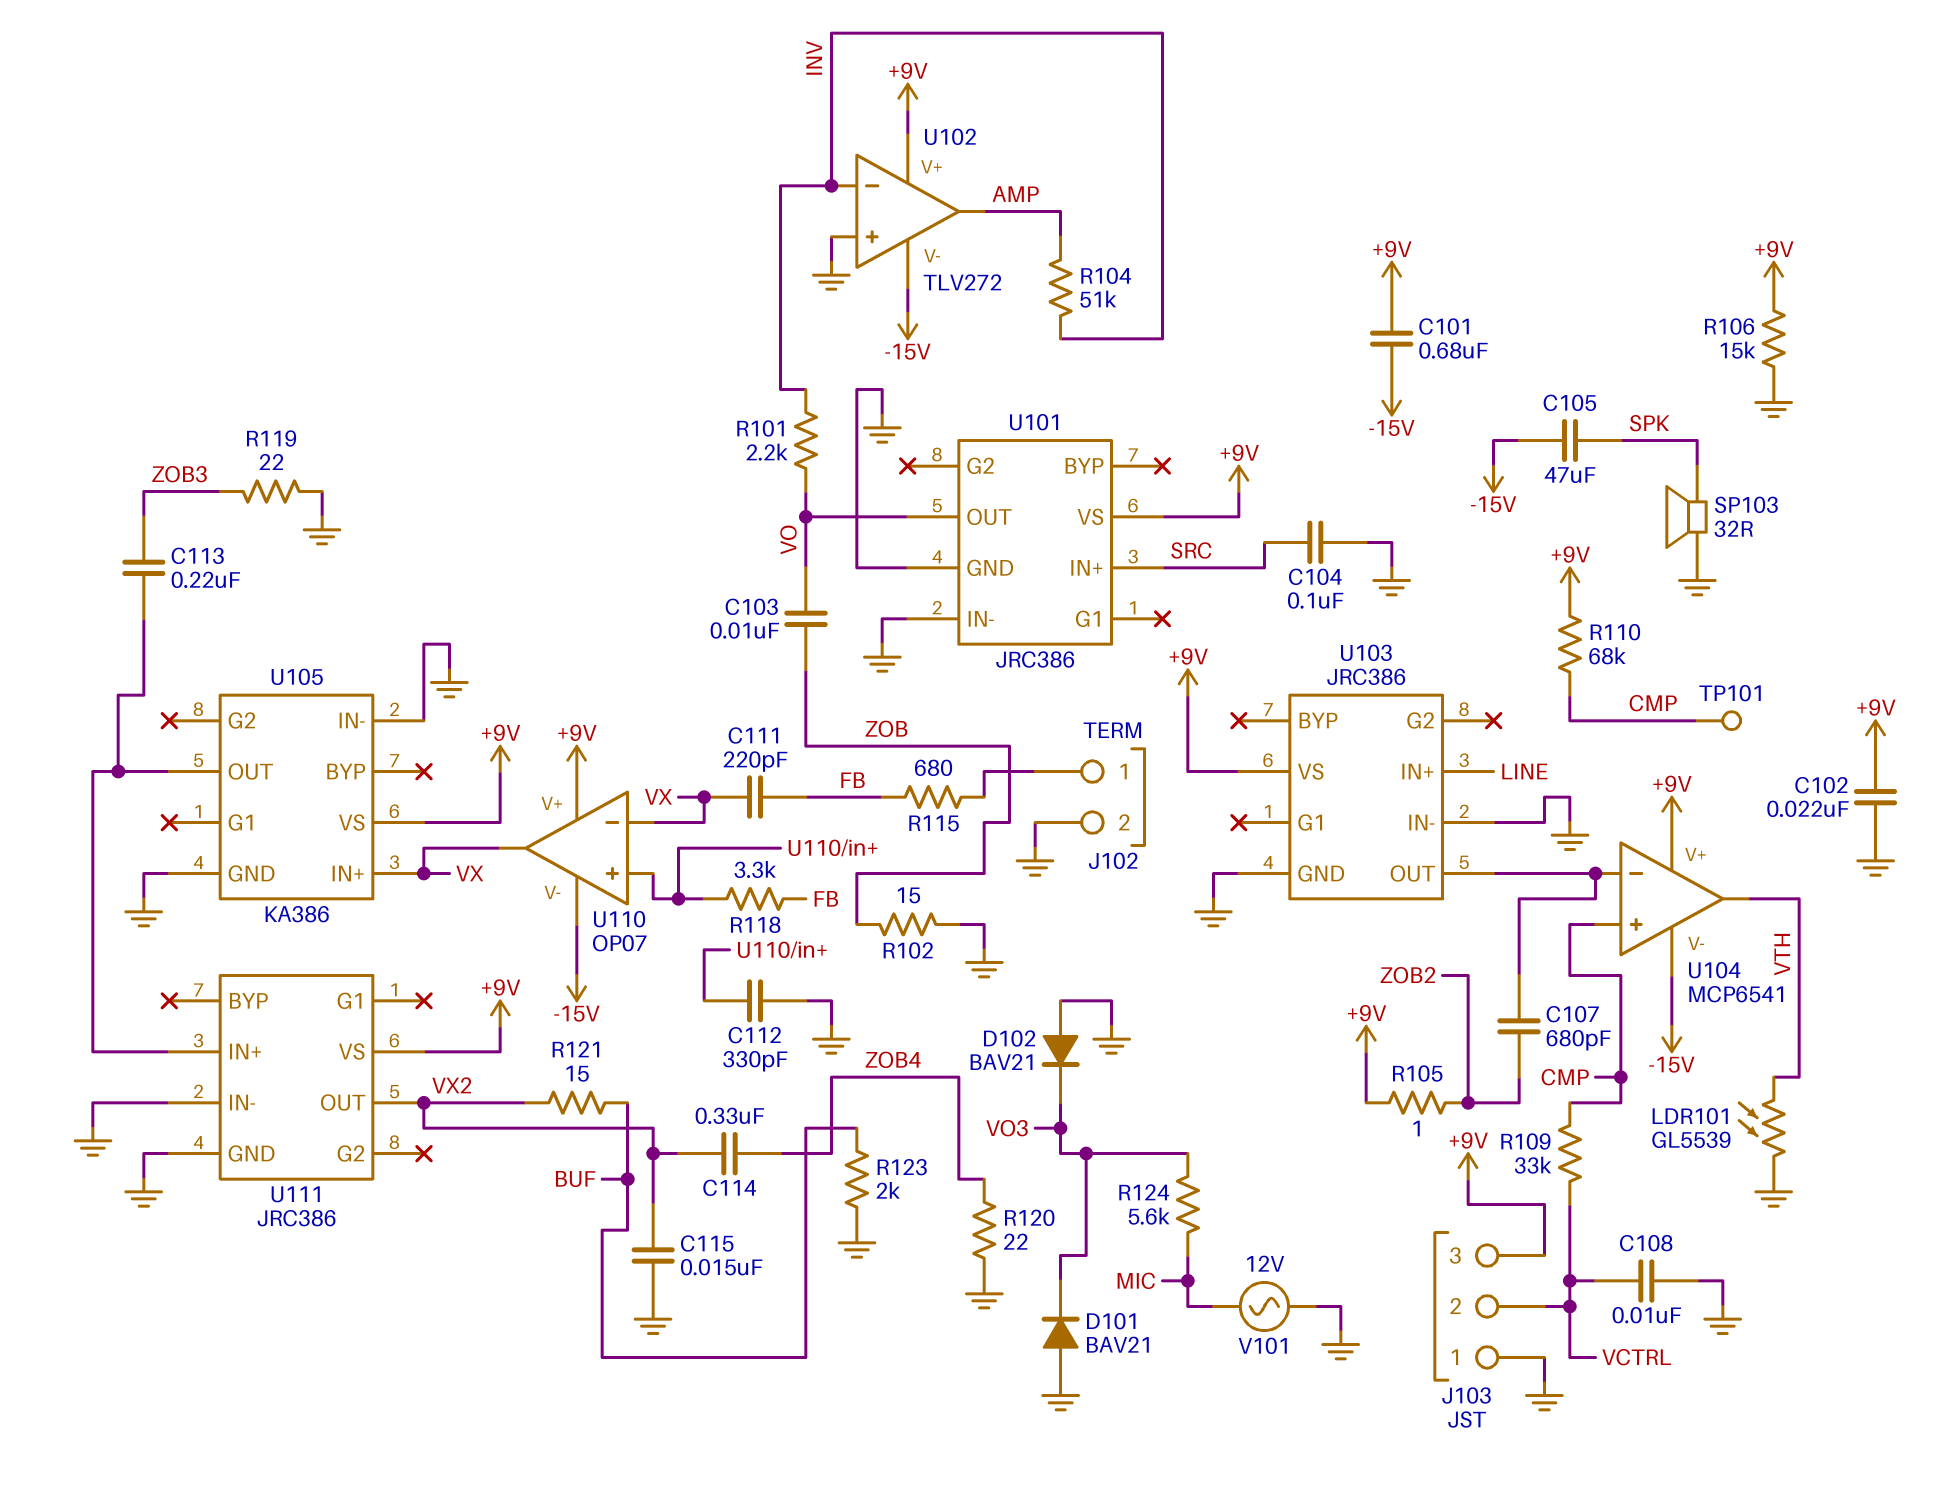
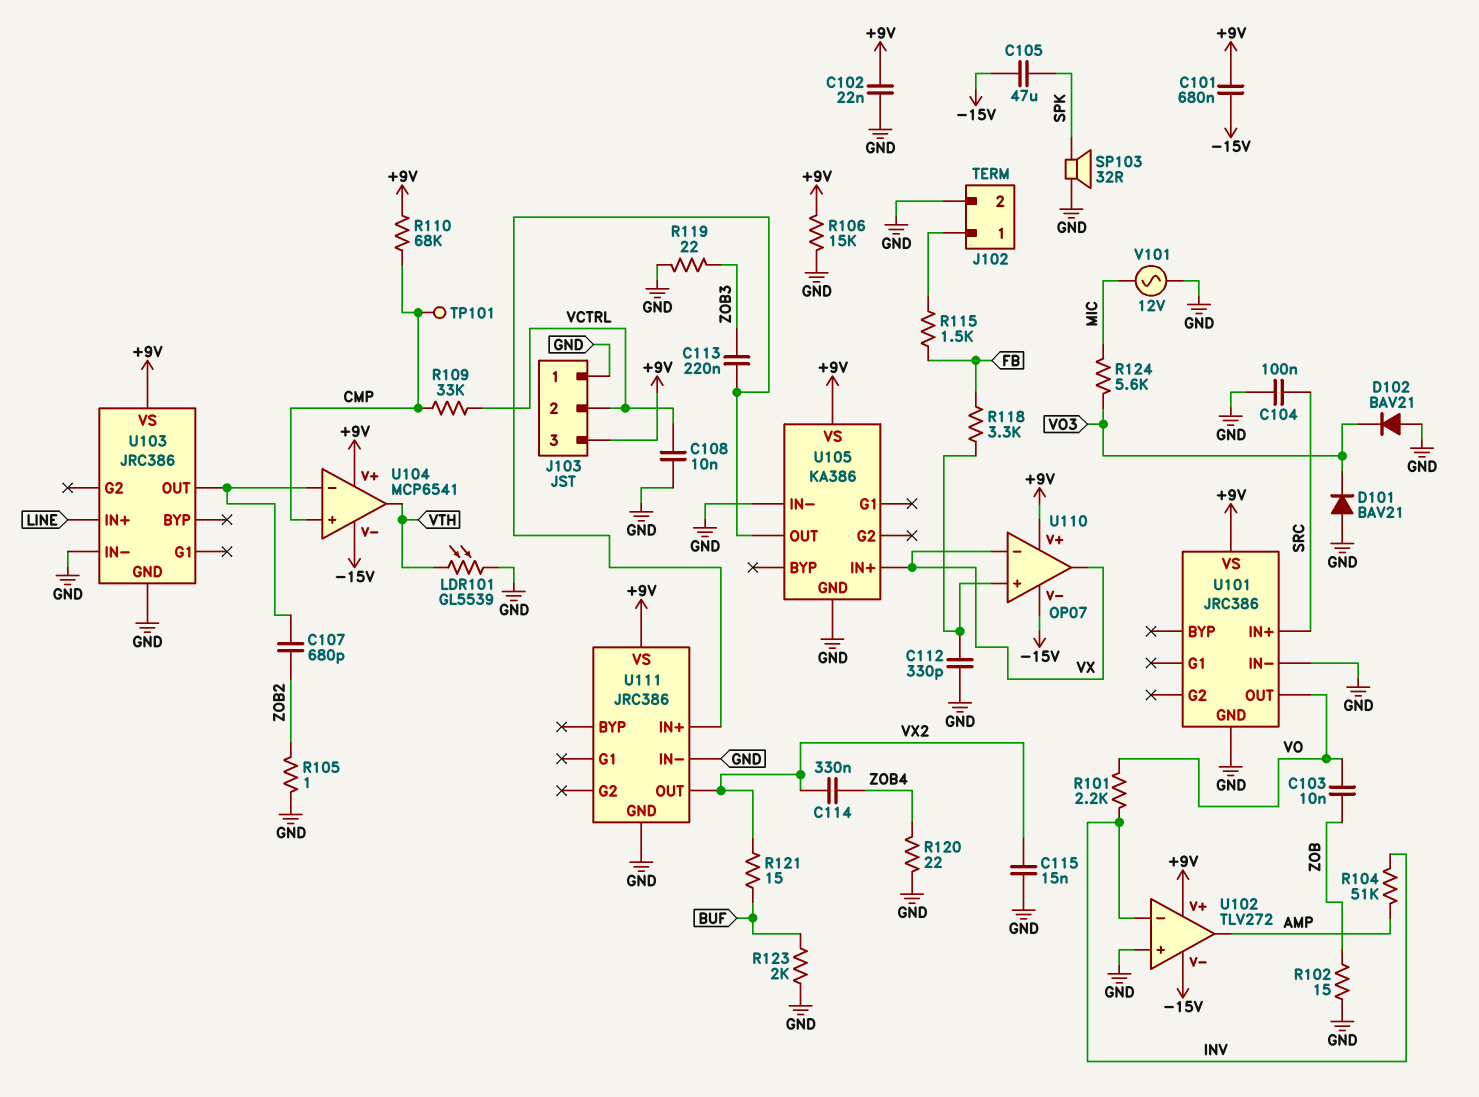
C111: 220pF (FB, VX) -> none
R105: 1 (+9V, ZOB2) -> 1 (GND, ZOB2)
R115: 680 (FB, J102/1) -> 1.5k (FB, J102/1)

